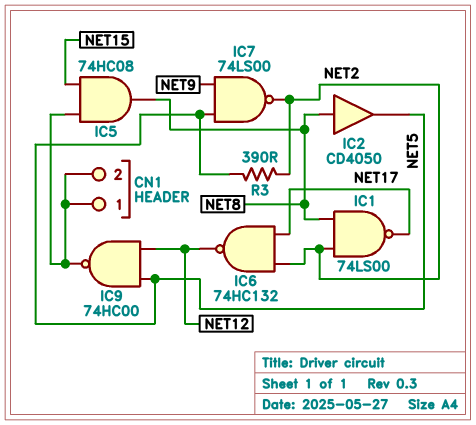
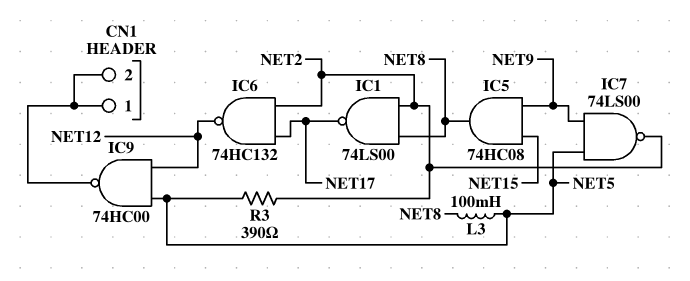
IC2: buffer CD4050 (in NET8, out NET5) -> none
IC5: AND 74HC08 (in CN1/1, in NET15, out NET8) -> AND 74HC08 (in NET9, in NET15, out NET8)
L3: none -> 100mH (NET5, NET8)

